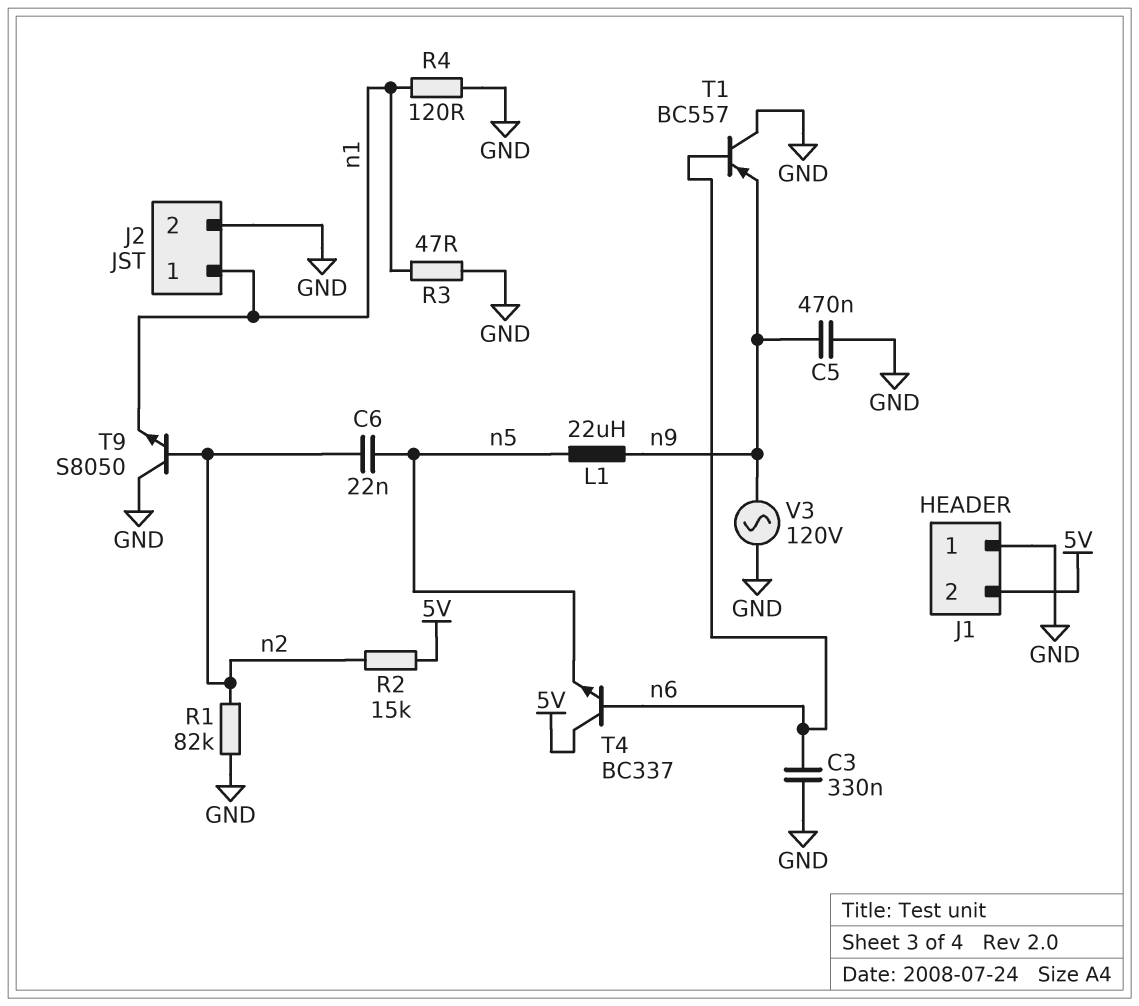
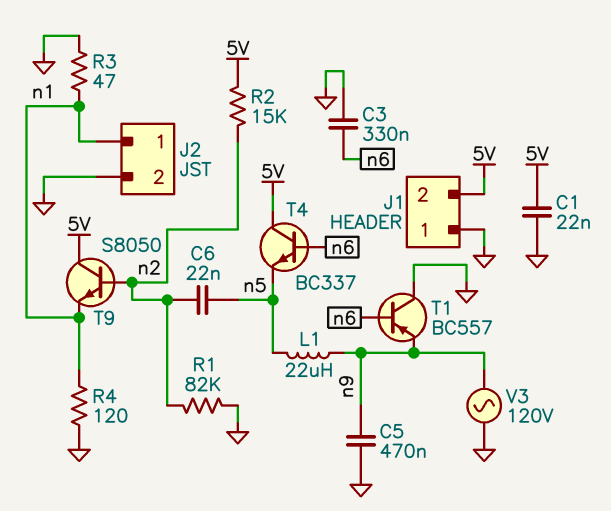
C1: none -> 22nF (5V, GND)
T9: NPN S8050 (B n2, C GND, E n1) -> NPN S8050 (B n2, C 5V, E n1)

